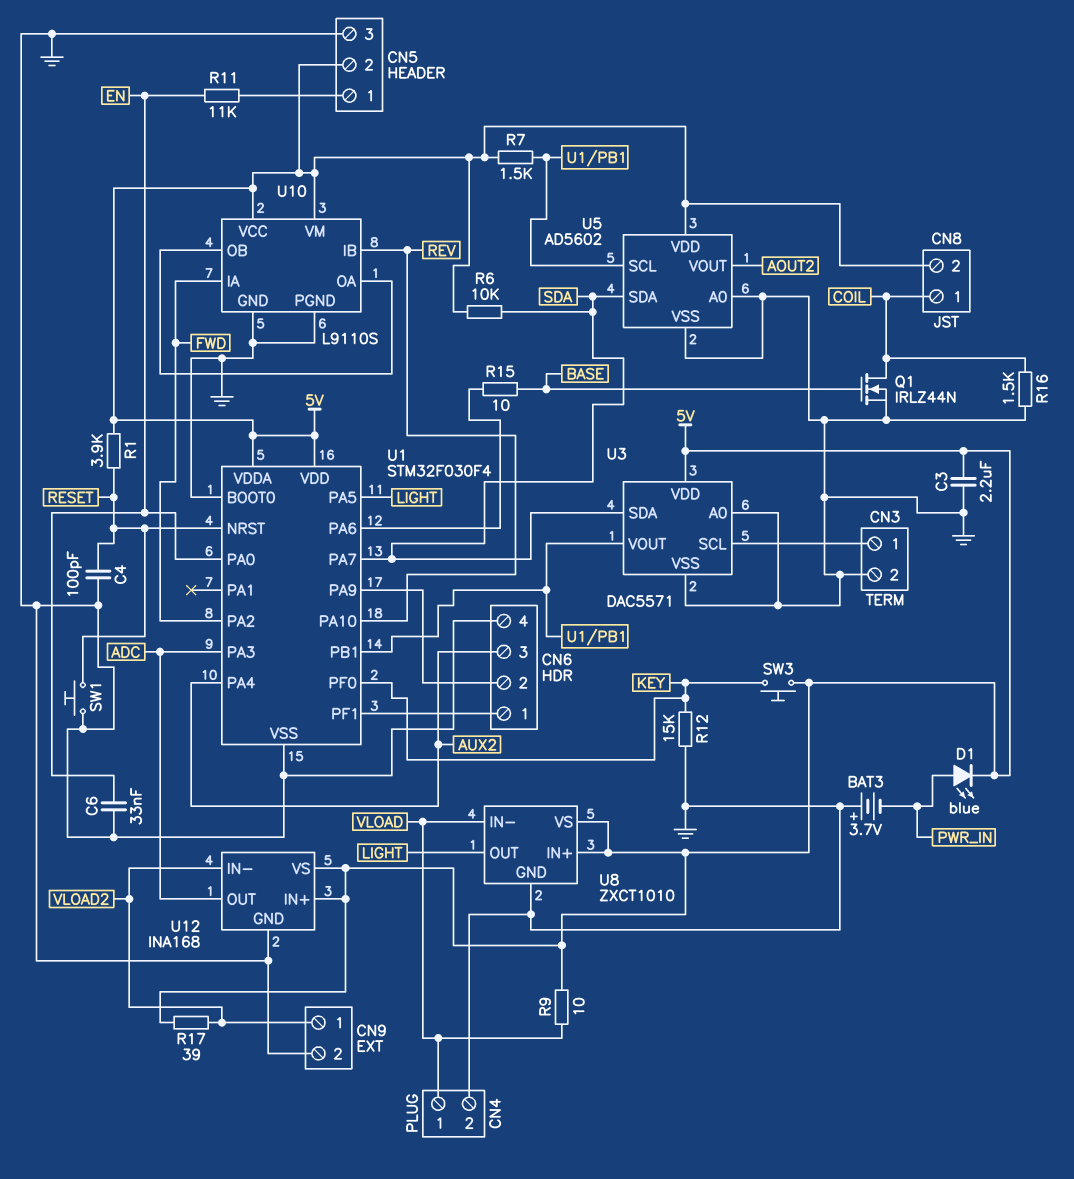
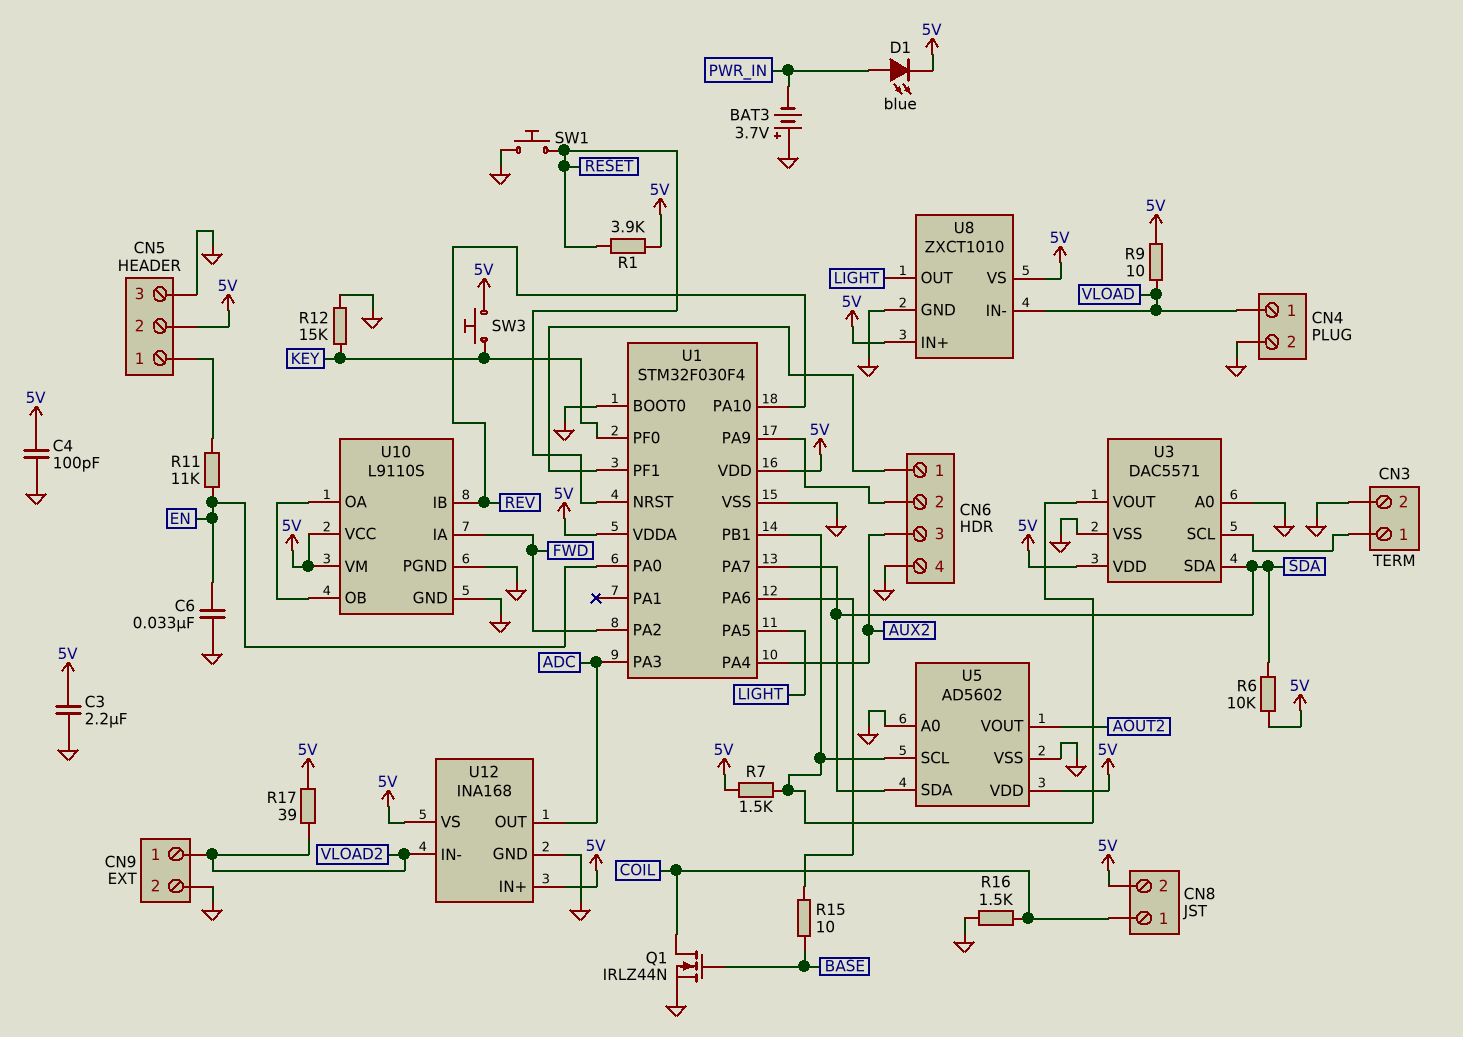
C4: 100pF (GND, RESET) -> 100pF (5V, GND)

